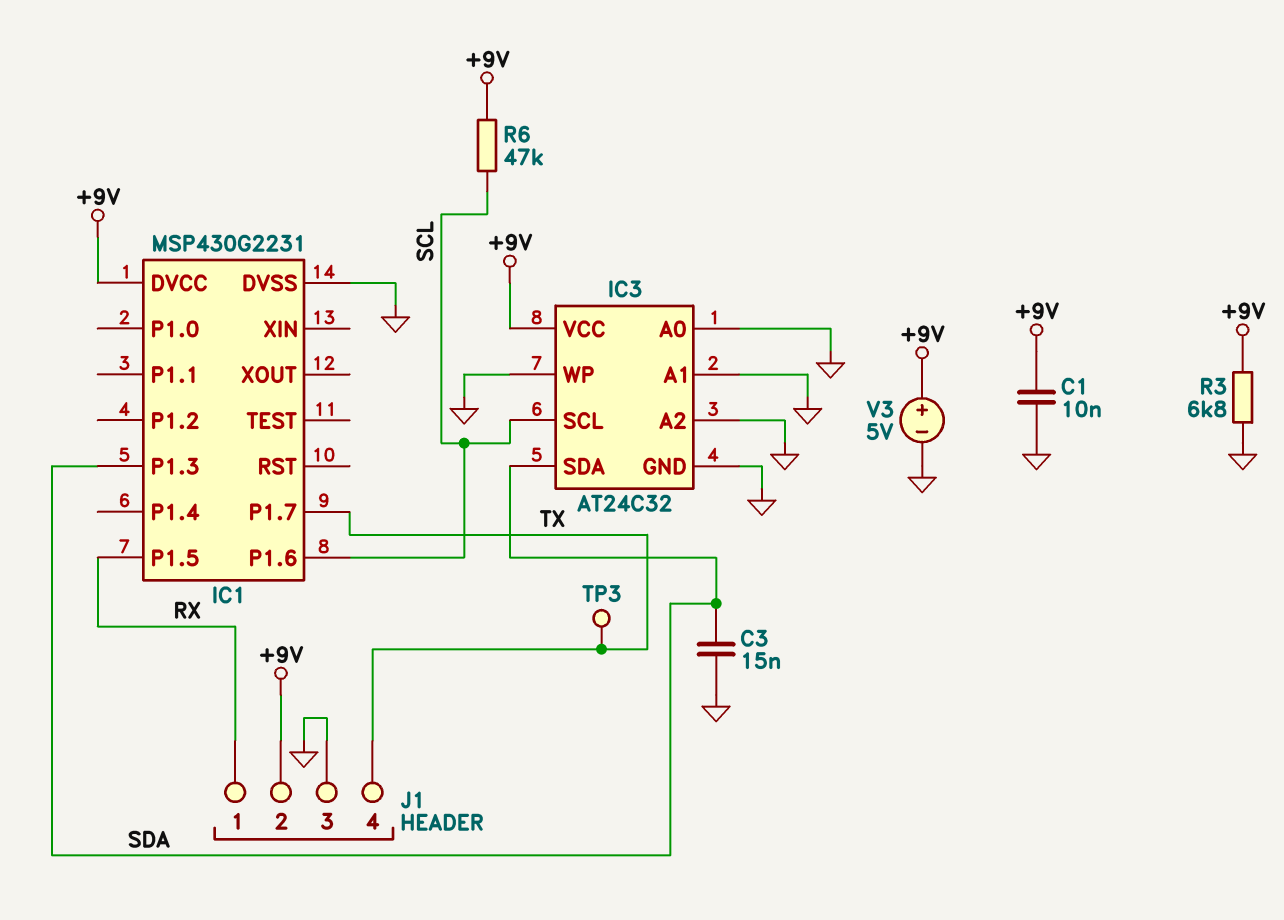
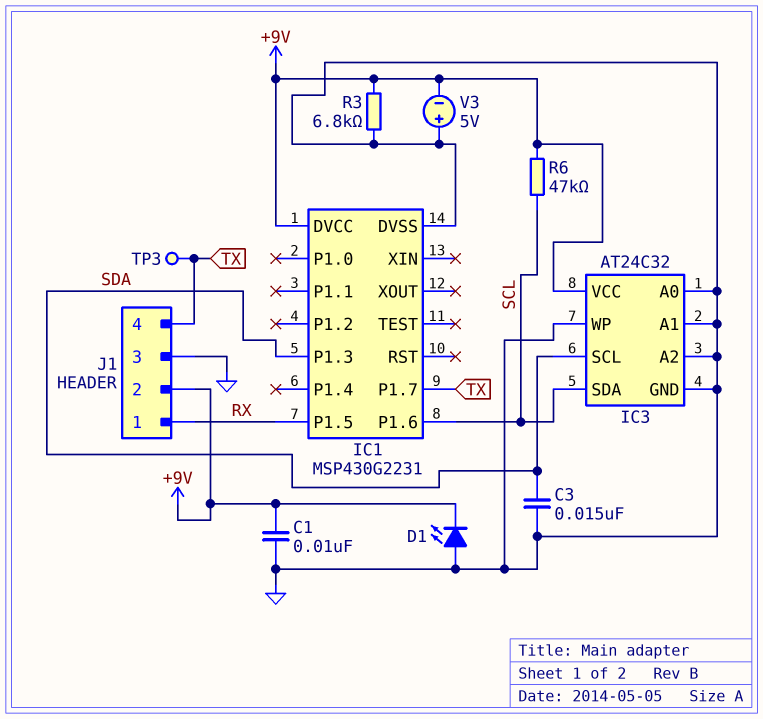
D1: none -> LED (A GND, K +9V)
IC3 pin SCL: SCL -> SDA
IC3 pin SDA: SDA -> SCL
V3: 5V (plus +9V, minus GND) -> 5V (plus GND, minus +9V)

